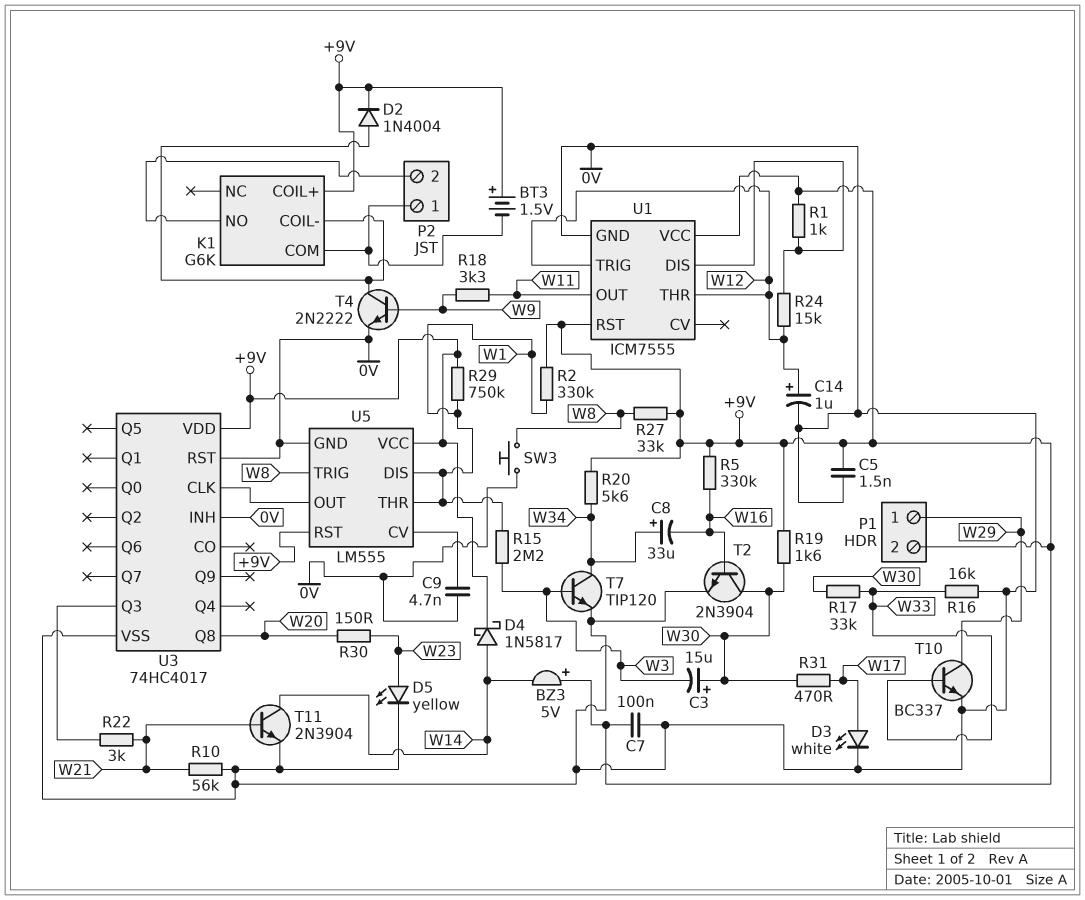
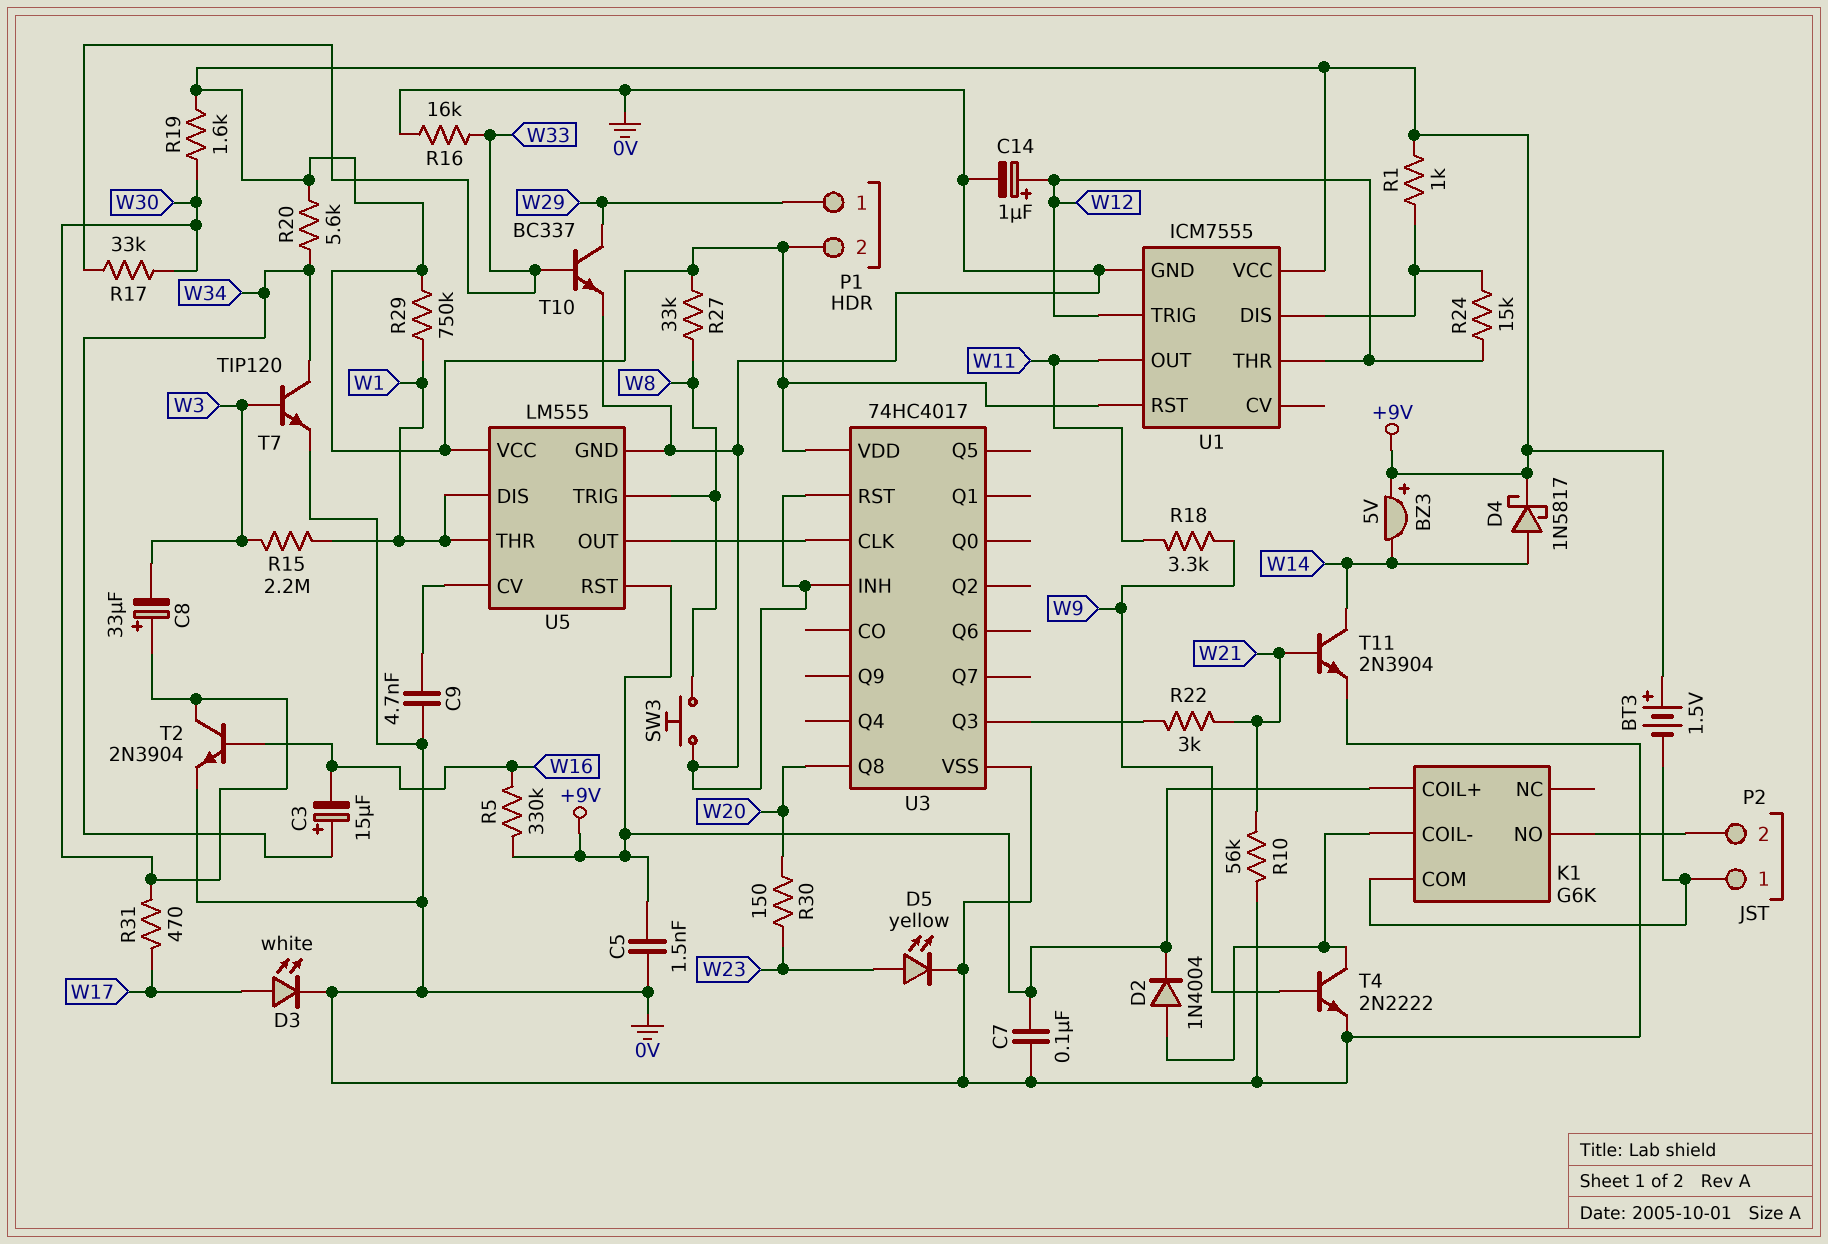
C3: 15uF (plus W30, minus W3) -> 15uF (plus W34, minus W16)
C8: 33uF (plus W34, minus W16) -> 33uF (plus W30, minus W3)
R2: 330k (+9V, W1) -> none

